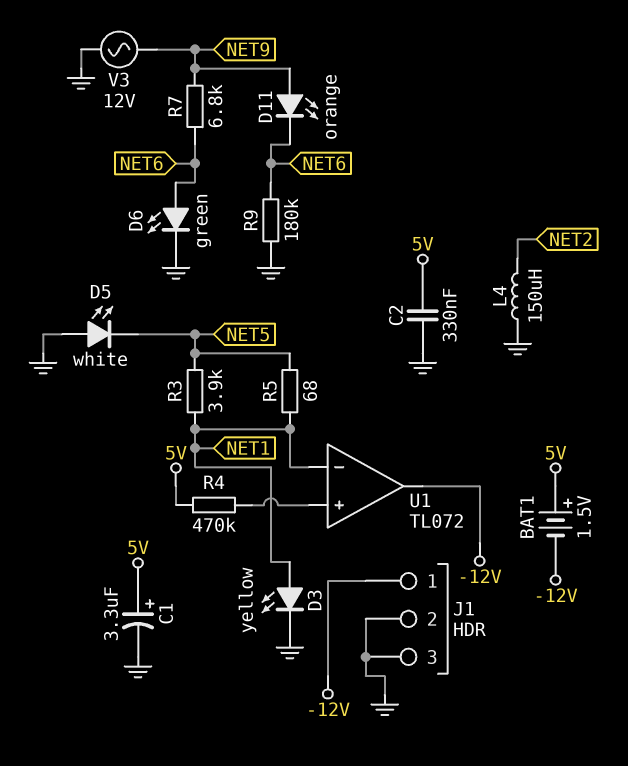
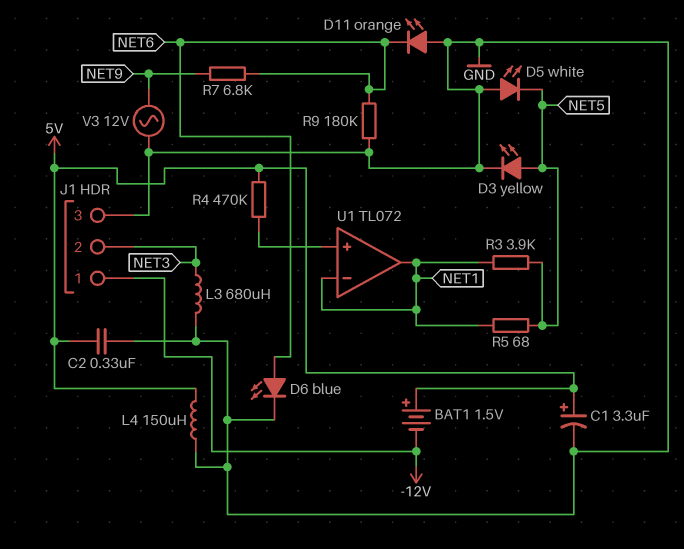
D3: LED yellow (A NET1, K GND) -> LED yellow (A NET5, K GND)
D6: LED green (A NET6, K GND) -> LED blue (A NET6, K GND)
D11: LED orange (A NET9, K NET6) -> LED orange (A GND, K NET6)
J1 pin 2: GND -> NET3
L3: none -> 680uH (GND, NET3)
L4: 150uH (GND, NET2) -> 150uH (5V, GND)
U1 pin out: -12V -> NET1

